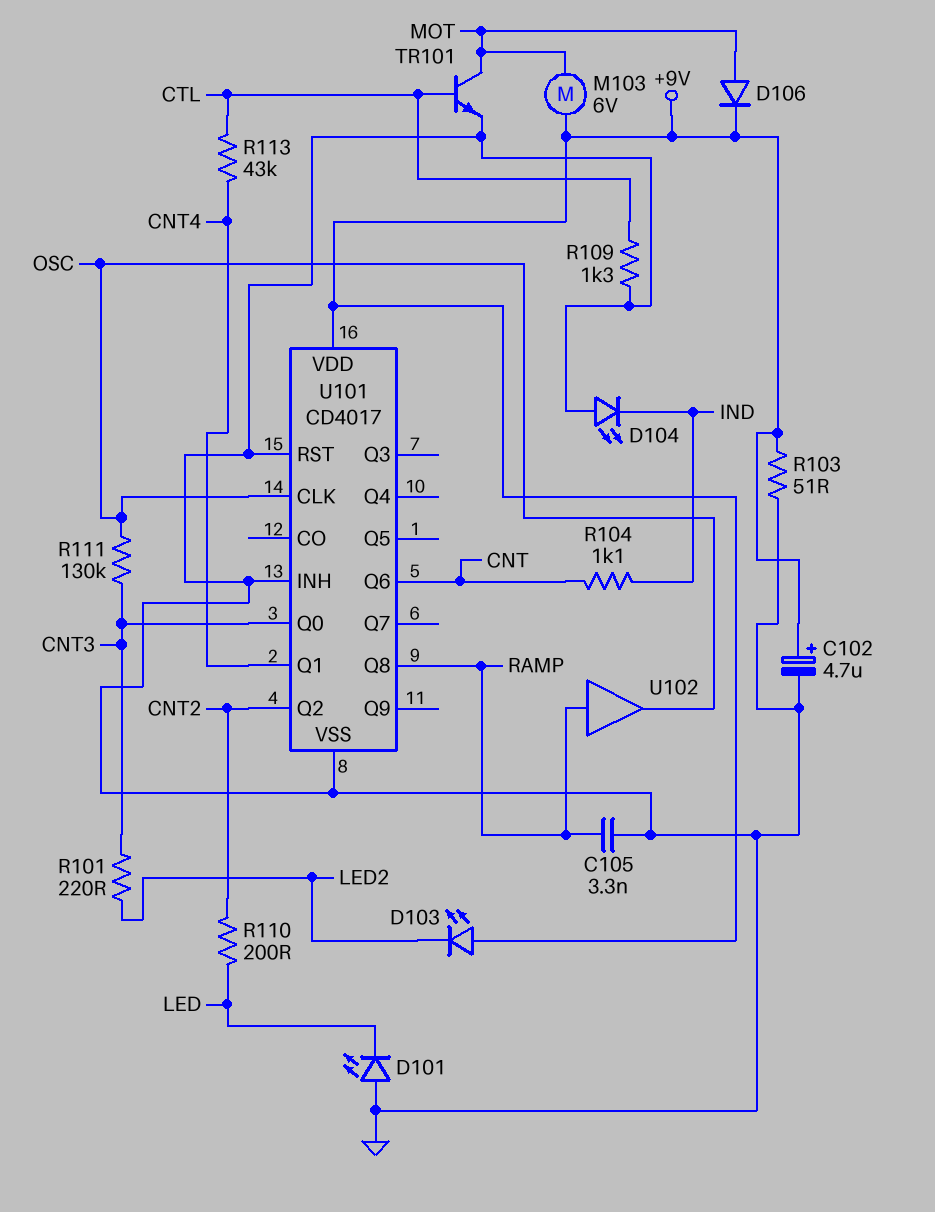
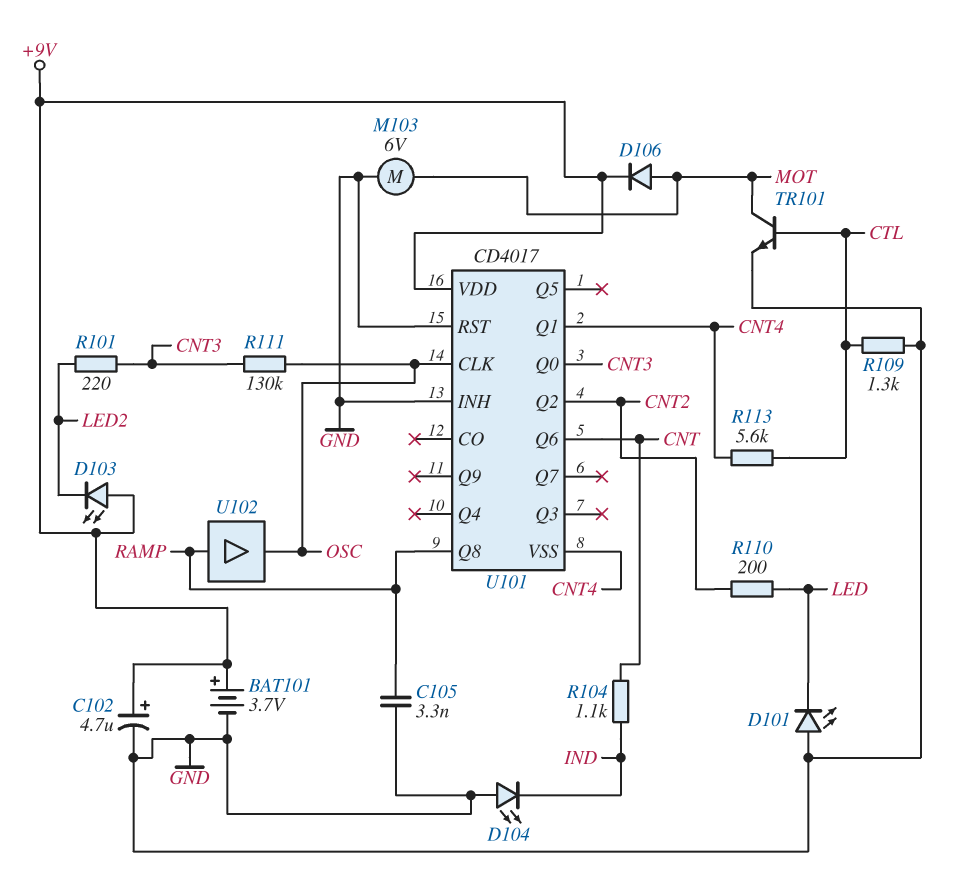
BAT101: none -> 3.7V (plus +9V, minus GND)
M103: motor 6V (+9V, MOT) -> motor 6V (GND, MOT)
R103: 51 (+9V, GND) -> none
R113: 43k (CNT4, CTL) -> 5.6k (CNT4, CTL)
U101 pin VSS: GND -> CNT4

